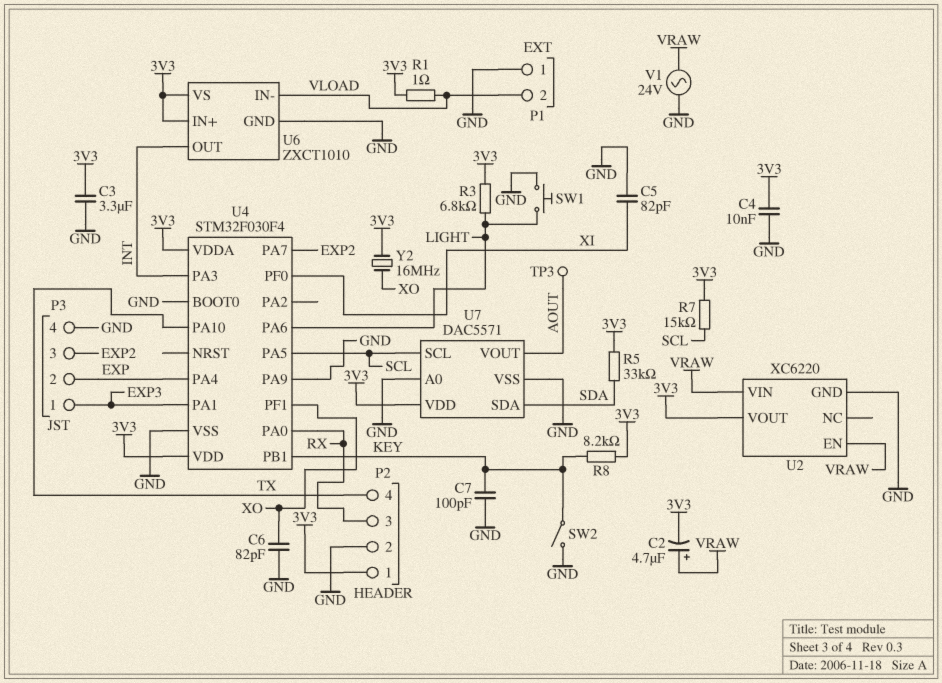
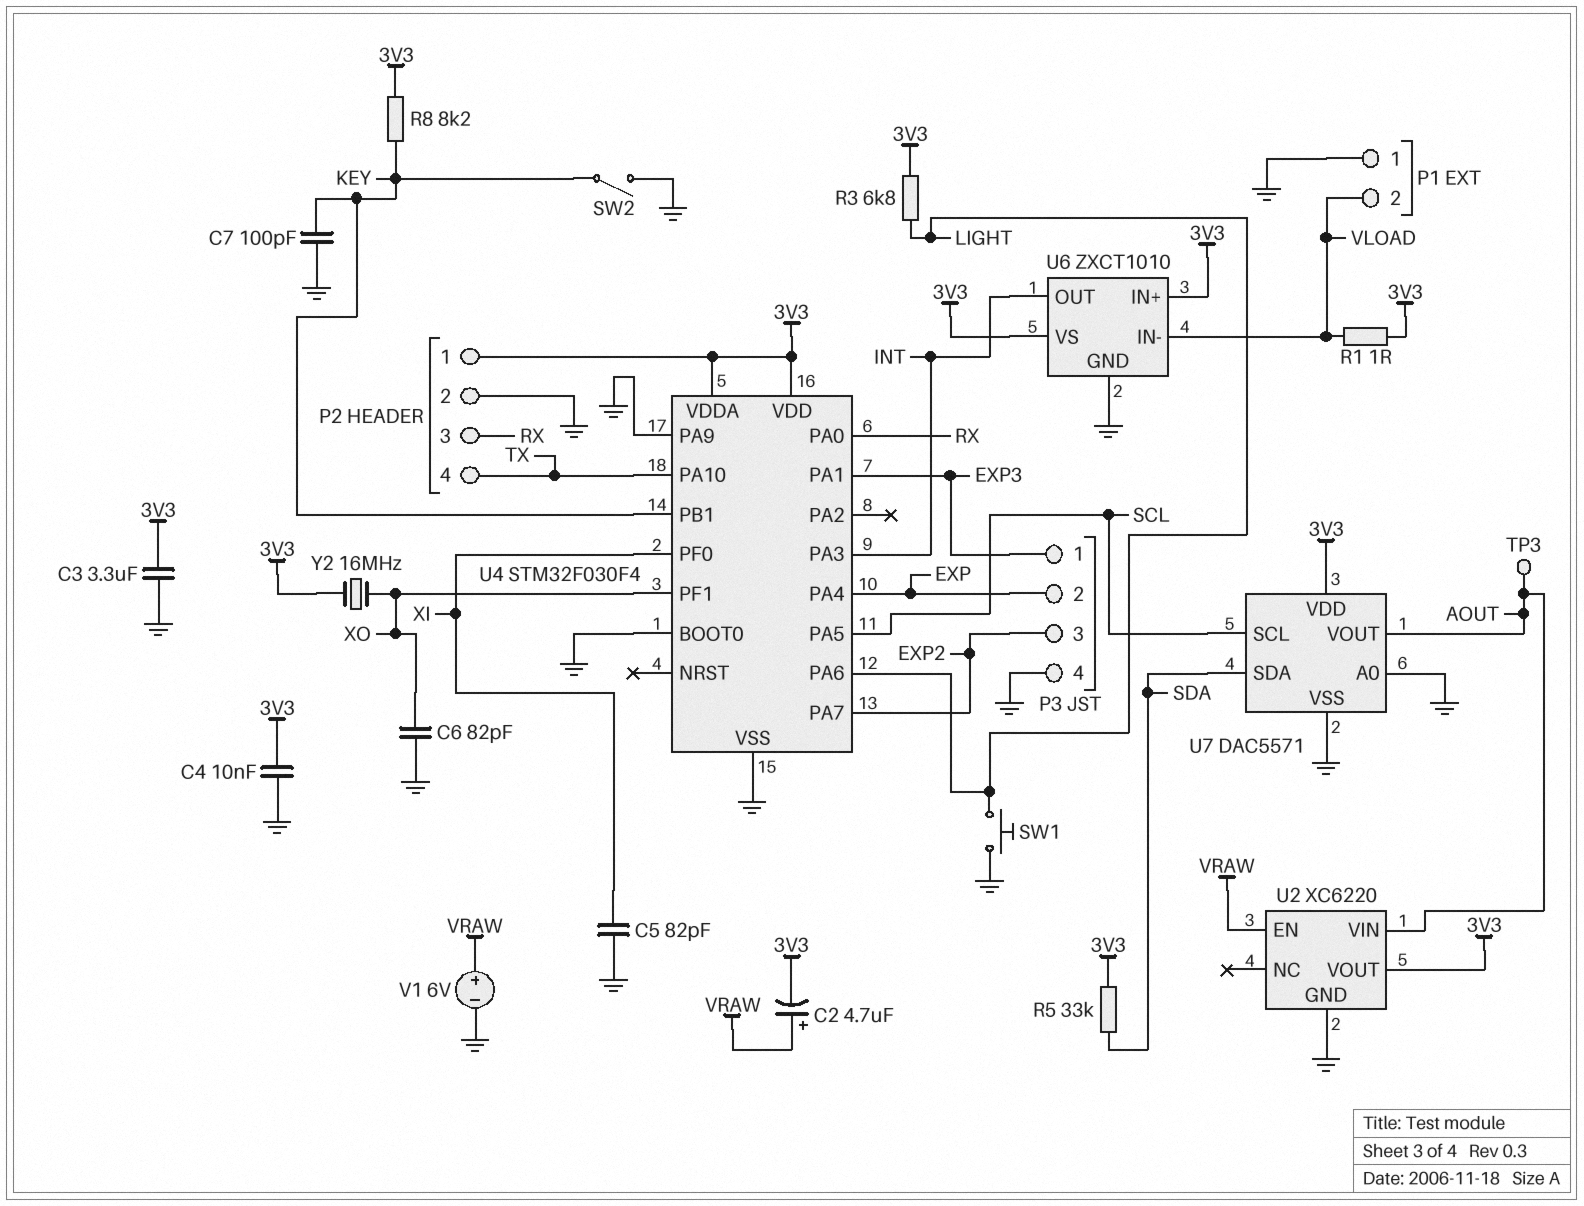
R7: 15k (3V3, SCL) -> none
U2 pin VIN: VRAW -> AOUT
V1: AC 24V (GND, VRAW) -> 6V (plus VRAW, minus GND)

